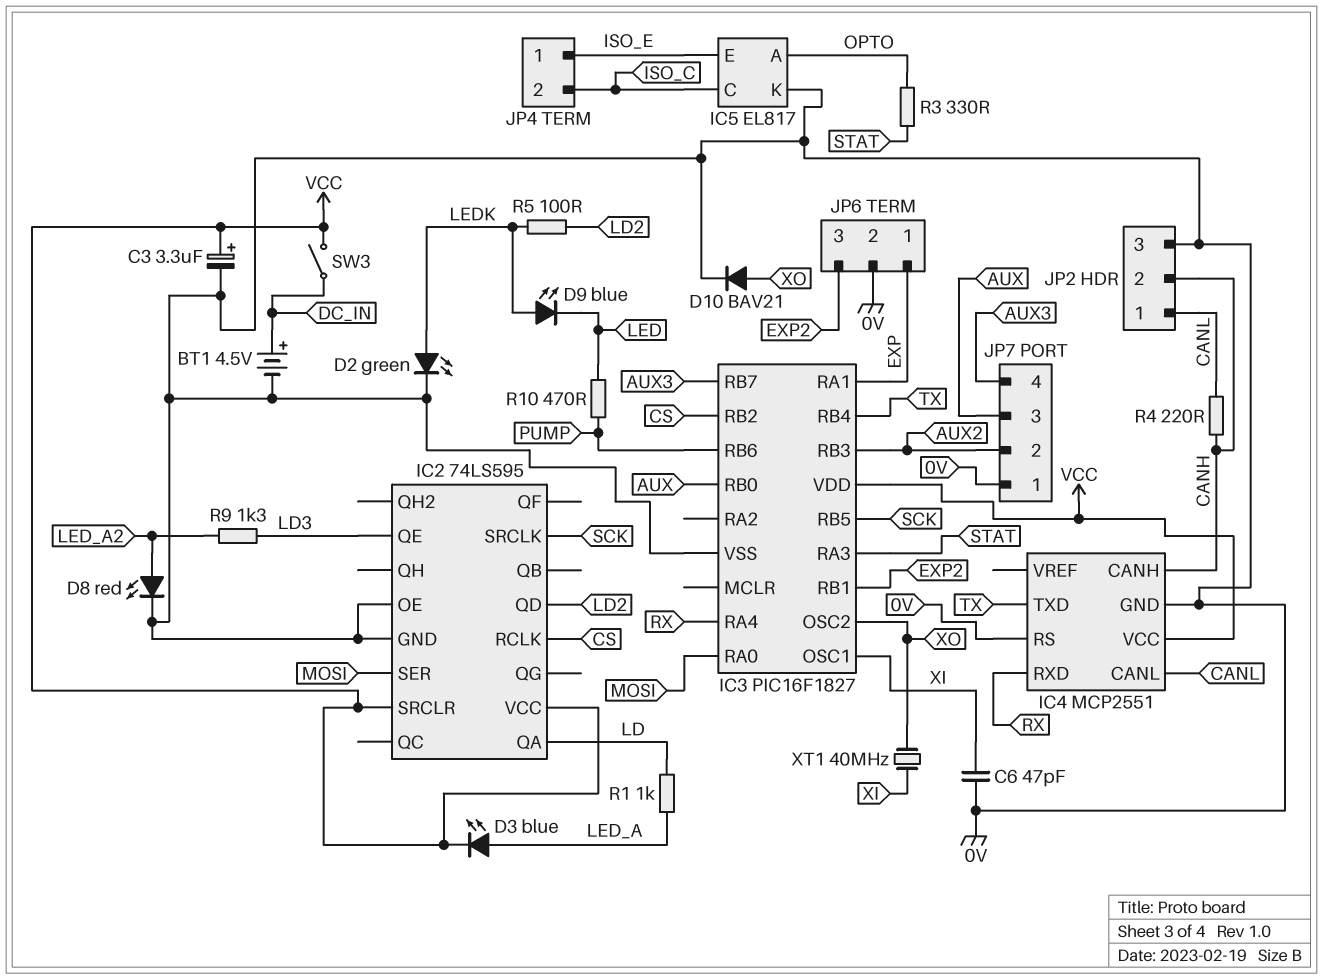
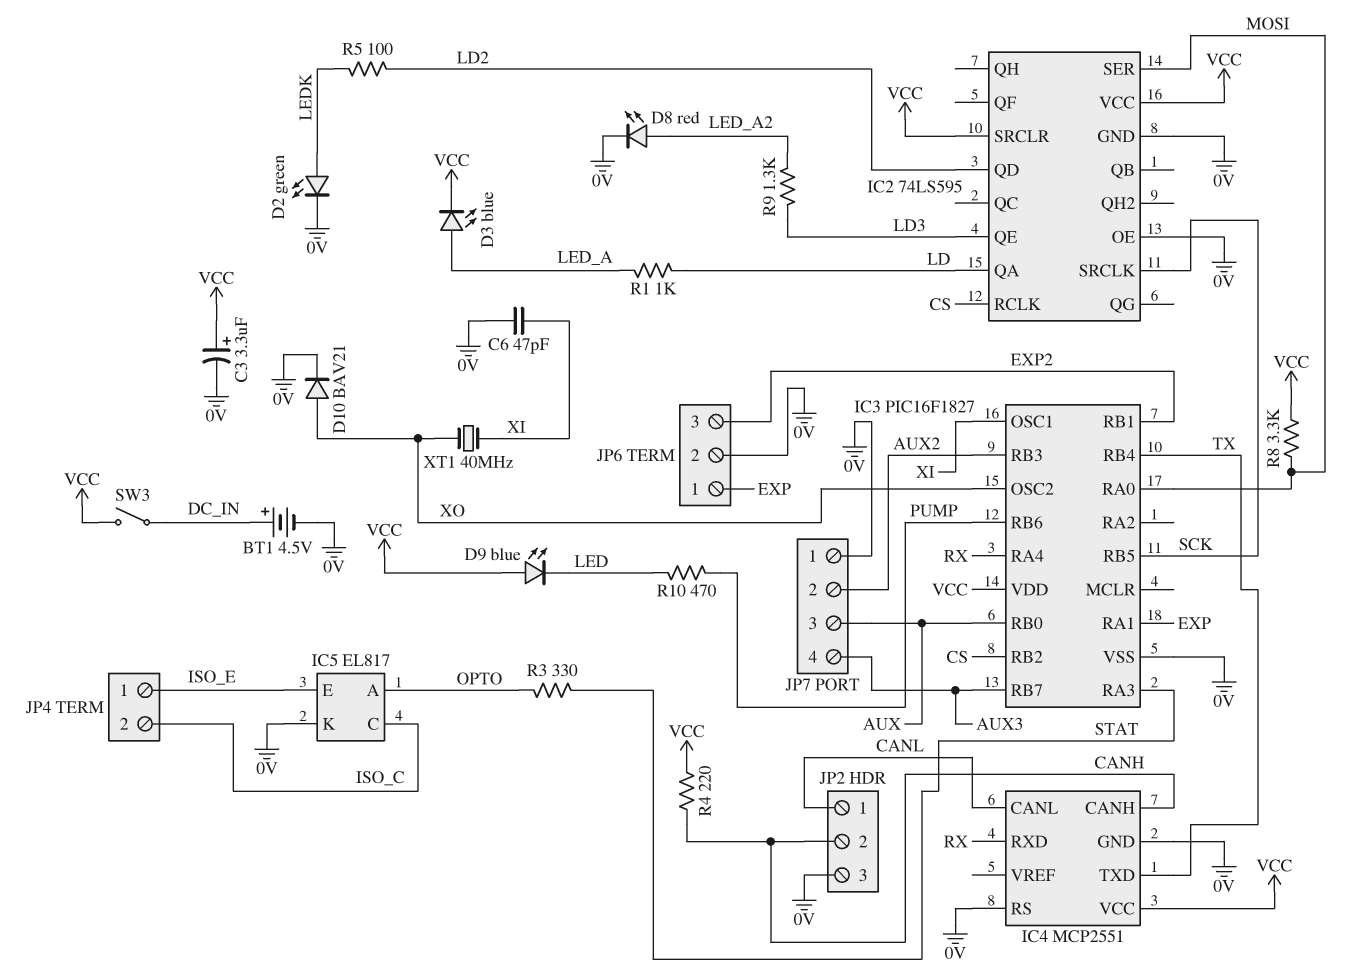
D9: LED blue (A LEDK, K LED) -> LED blue (A VCC, K LED)
R4: 220 (CANH, CANL) -> 220 (CANH, VCC)
R8: none -> 3.3k (MOSI, VCC)

